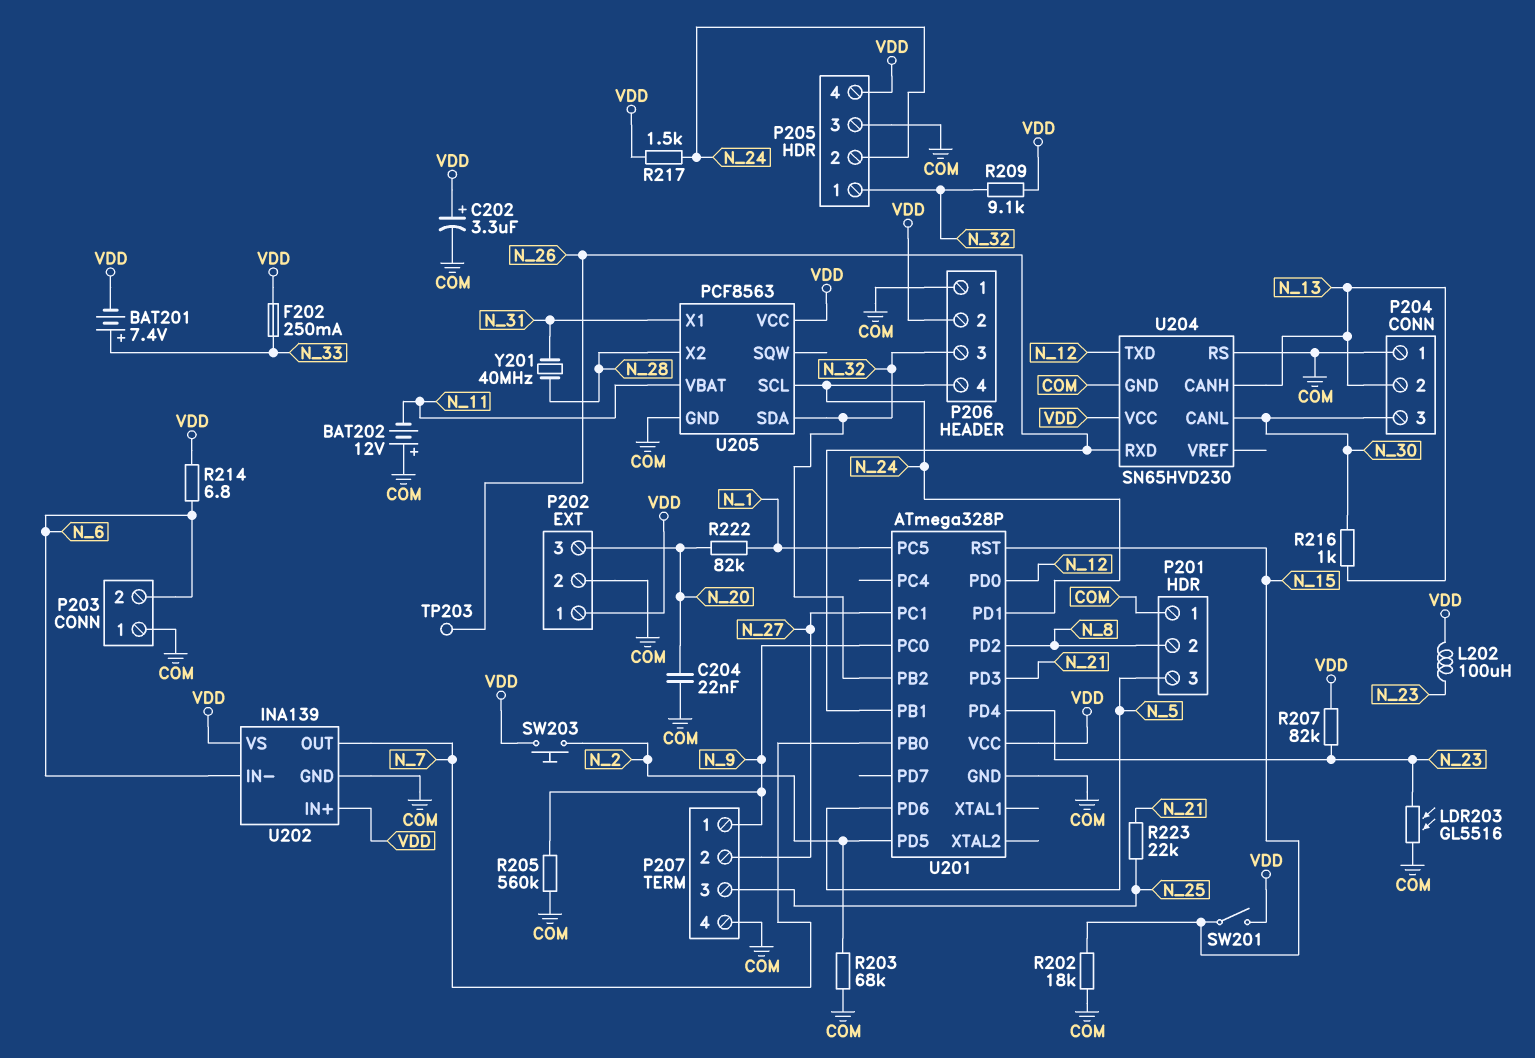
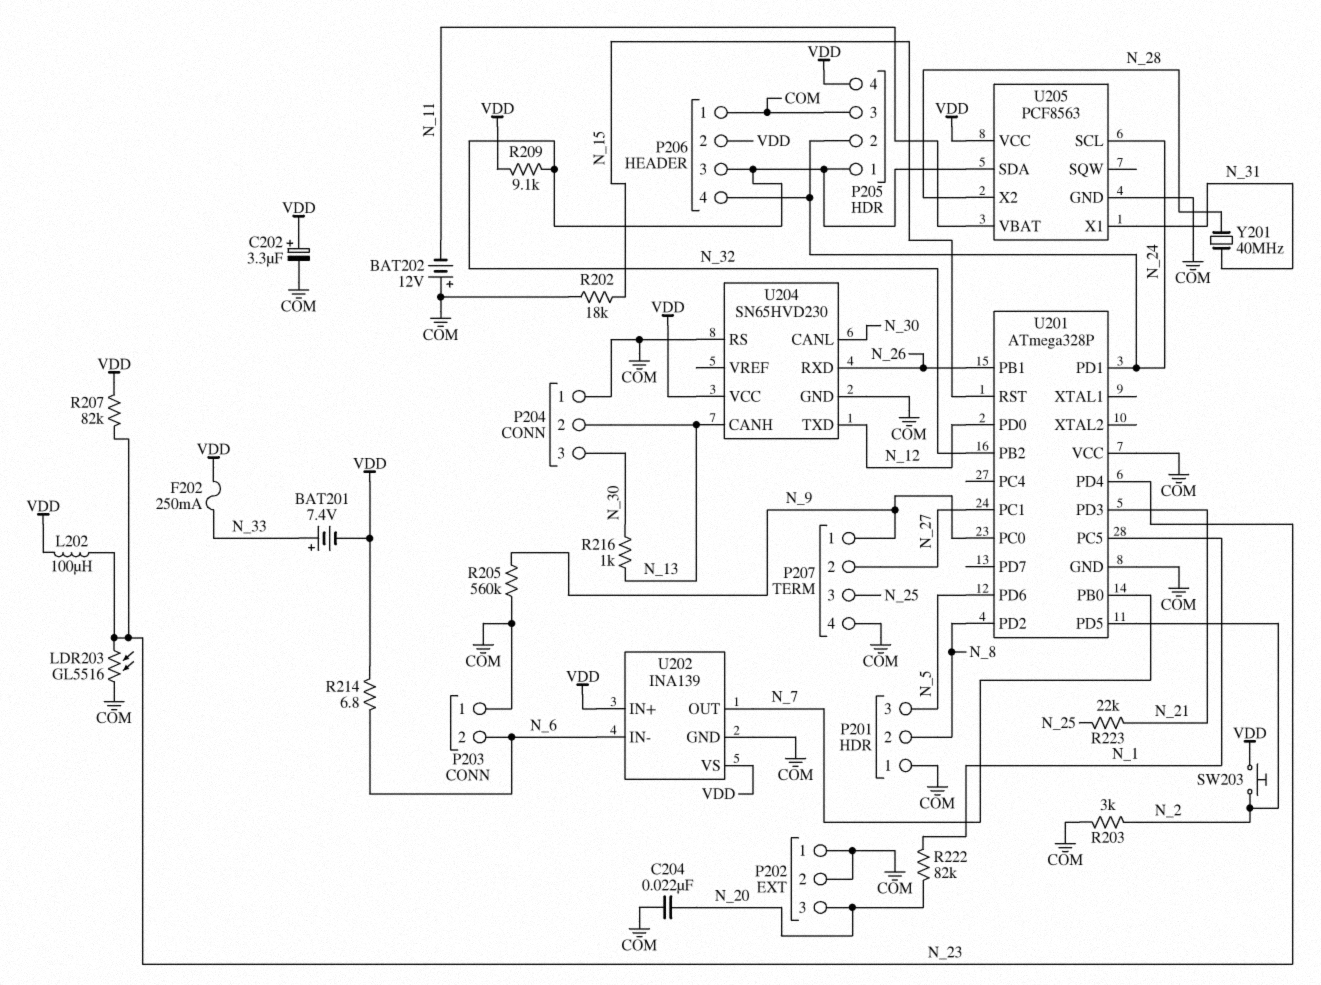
P202 pin 1: VDD -> COM
R203: 68k (COM, N_2) -> 3k (COM, N_2)
R217: 1.5k (N_24, VDD) -> none
SW201: switch (N_15, VDD) -> none
TP203: test point (N_26) -> none
U201 pin VCC: VDD -> COM

